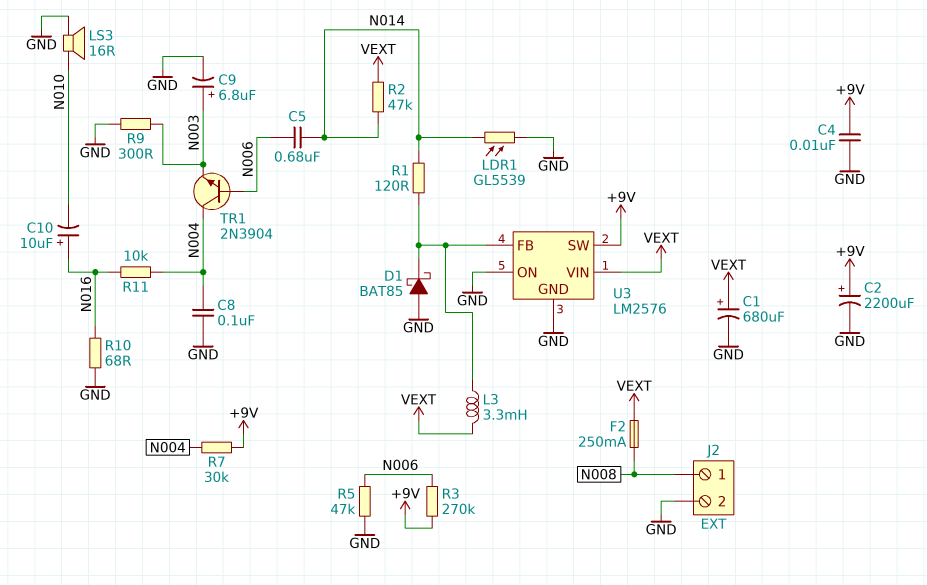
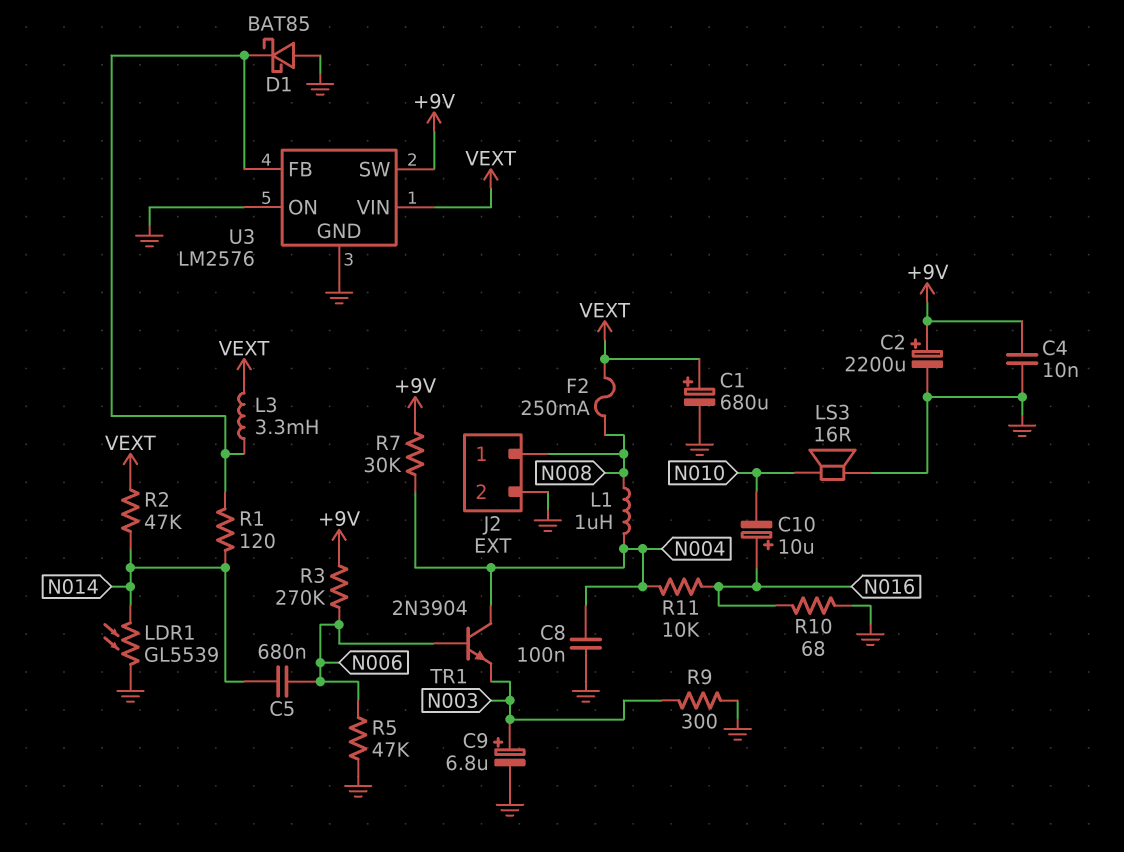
L1: none -> 1uH (N004, N008)

